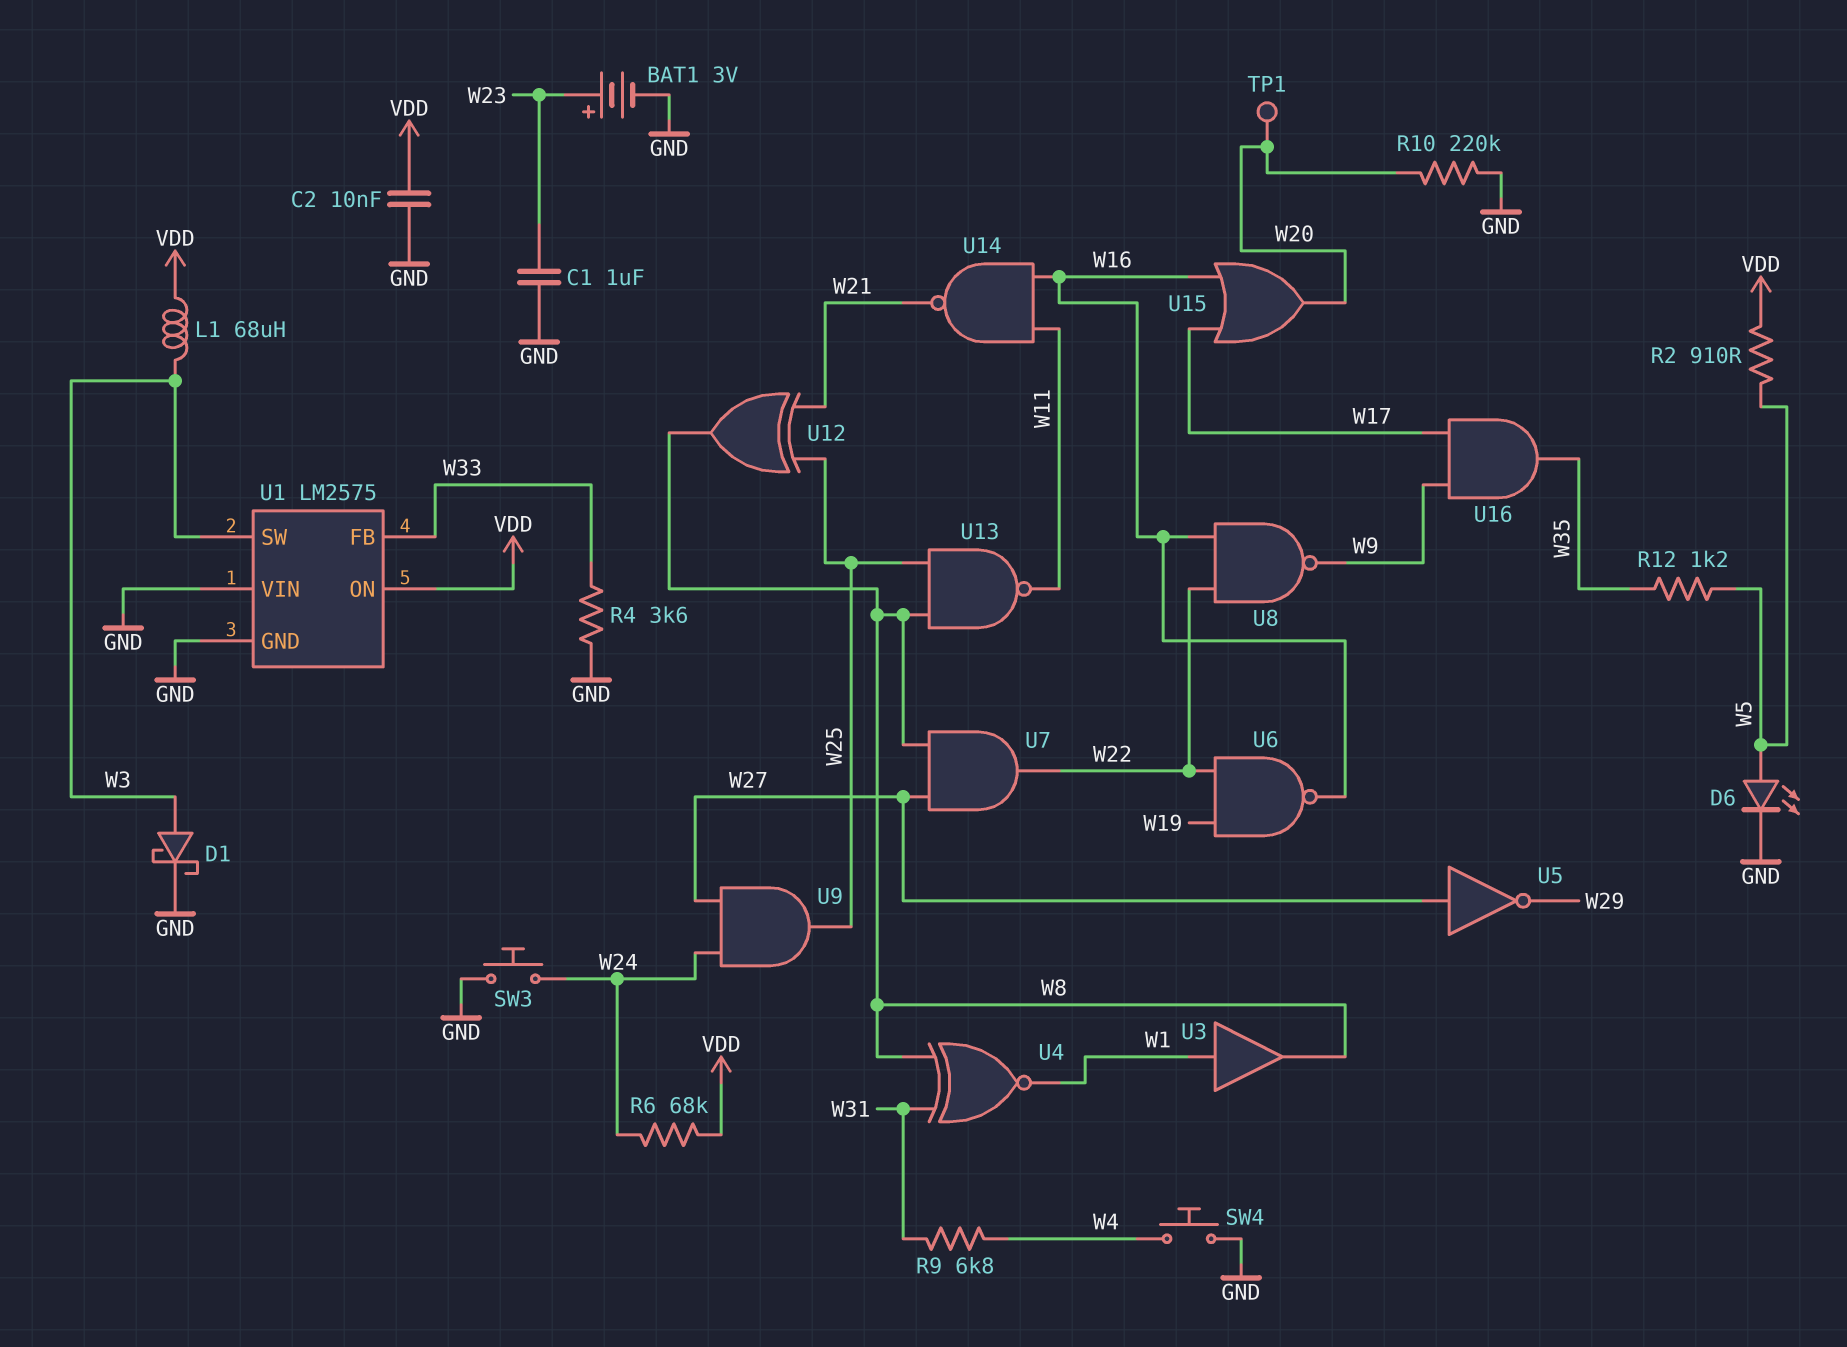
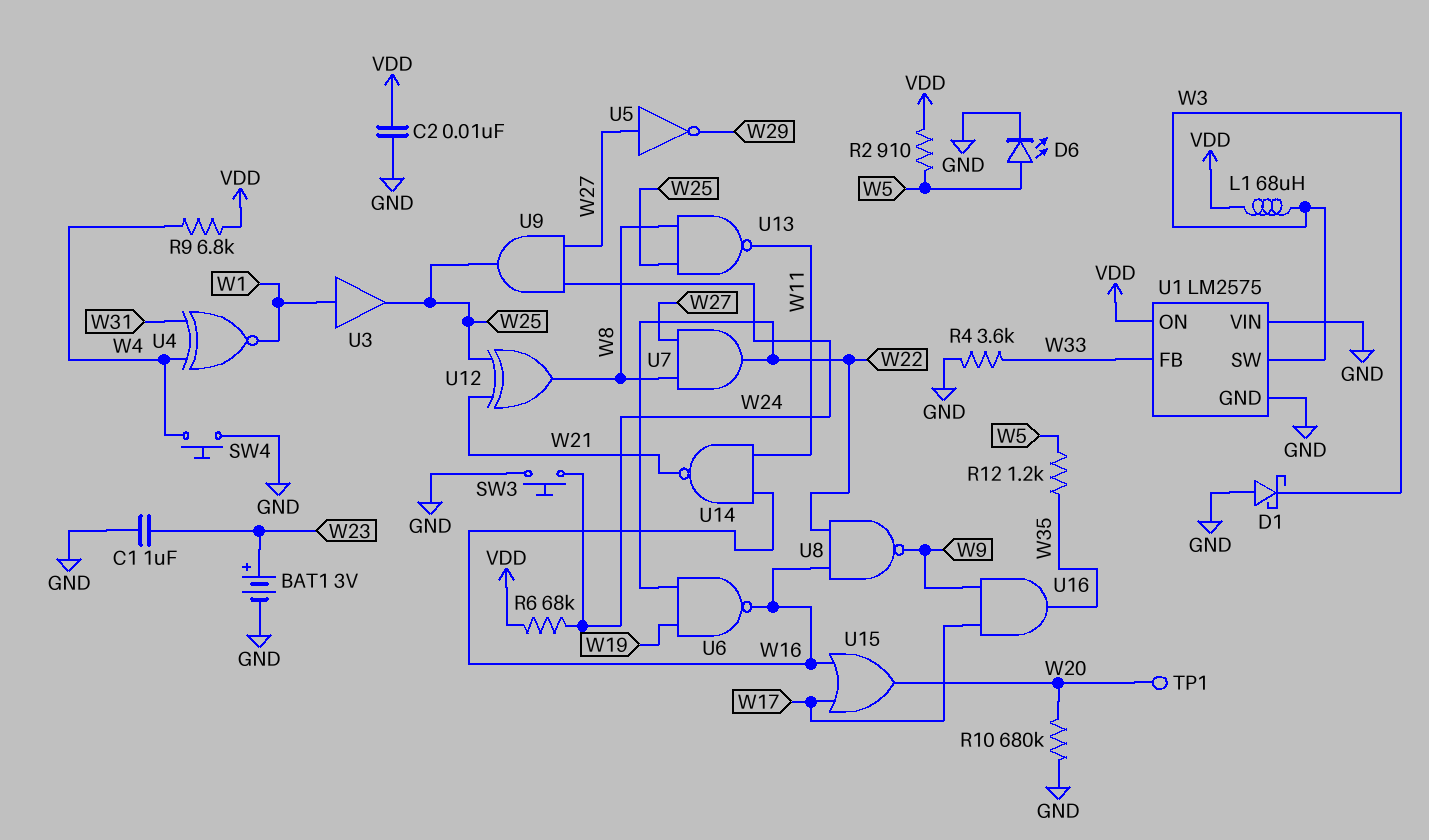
D1: schottky (A W3, K GND) -> schottky (A GND, K W3)
R9: 6.8k (W4, W31) -> 6.8k (VDD, W4)
R10: 220k (GND, W20) -> 680k (GND, W20)
U3: buffer (in W1, out W8) -> buffer (in W1, out W25)
U4: XNOR (in W8, in W31, out W1) -> XNOR (in W4, in W31, out W1)

